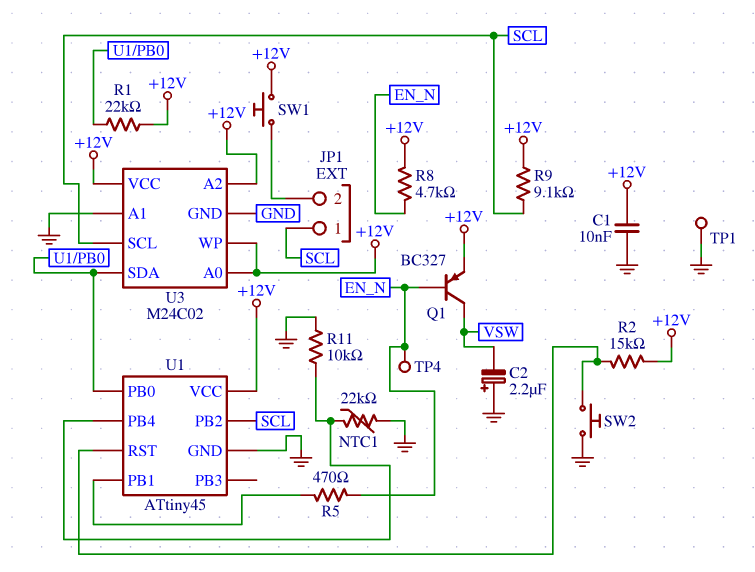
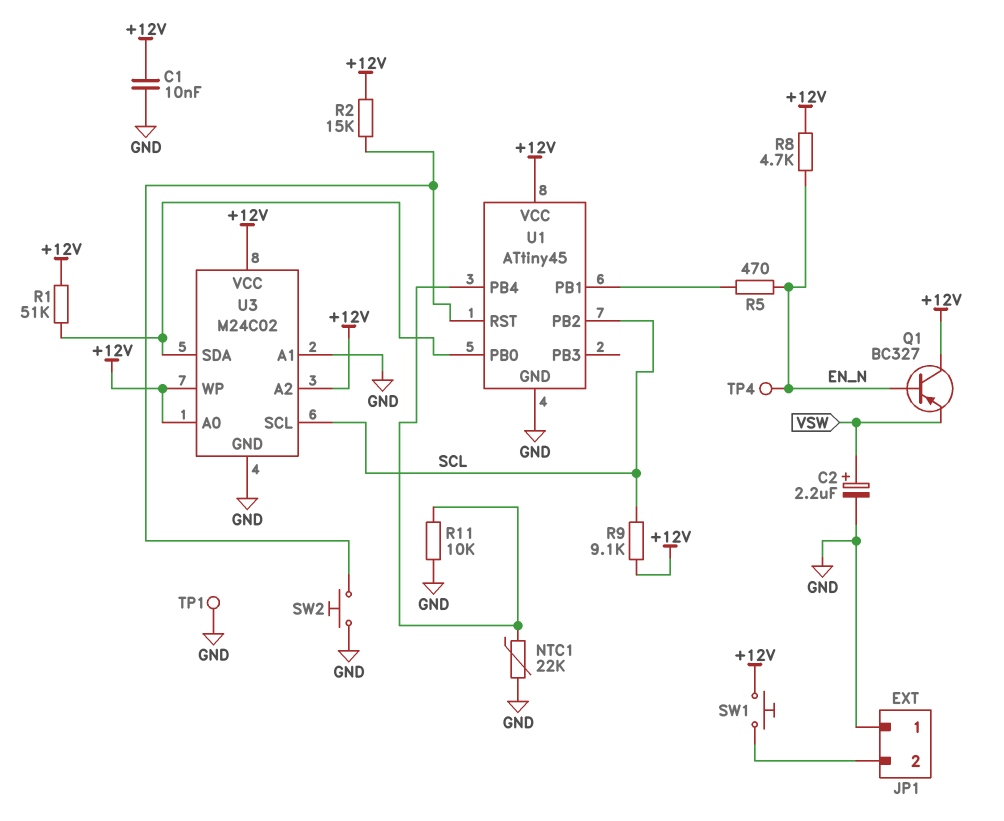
C2: 2.2uF (plus GND, minus VSW) -> 2.2uF (plus VSW, minus GND)
JP1 pin 1: SCL -> GND
Q1: PNP BC327 (B EN_N, C VSW, E +12V) -> PNP BC327 (B EN_N, C +12V, E VSW)
R1: 22k (+12V, U1/PB0) -> 51k (+12V, U1/PB0)

